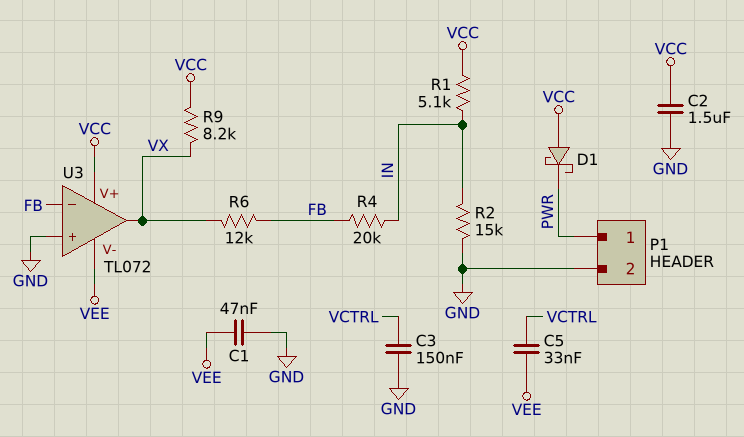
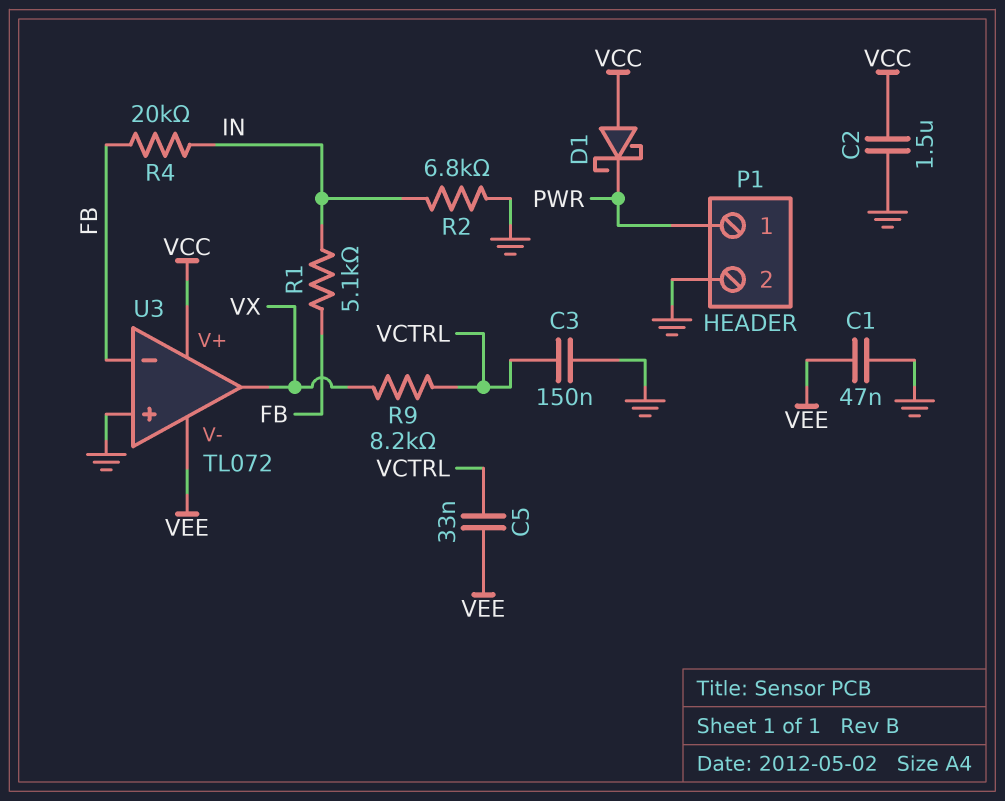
R1: 5.1k (IN, VCC) -> 5.1k (FB, IN)
R2: 15k (GND, IN) -> 6.8k (GND, IN)
R6: 12k (FB, VX) -> none
R9: 8.2k (VCC, VX) -> 8.2k (VCTRL, VX)

